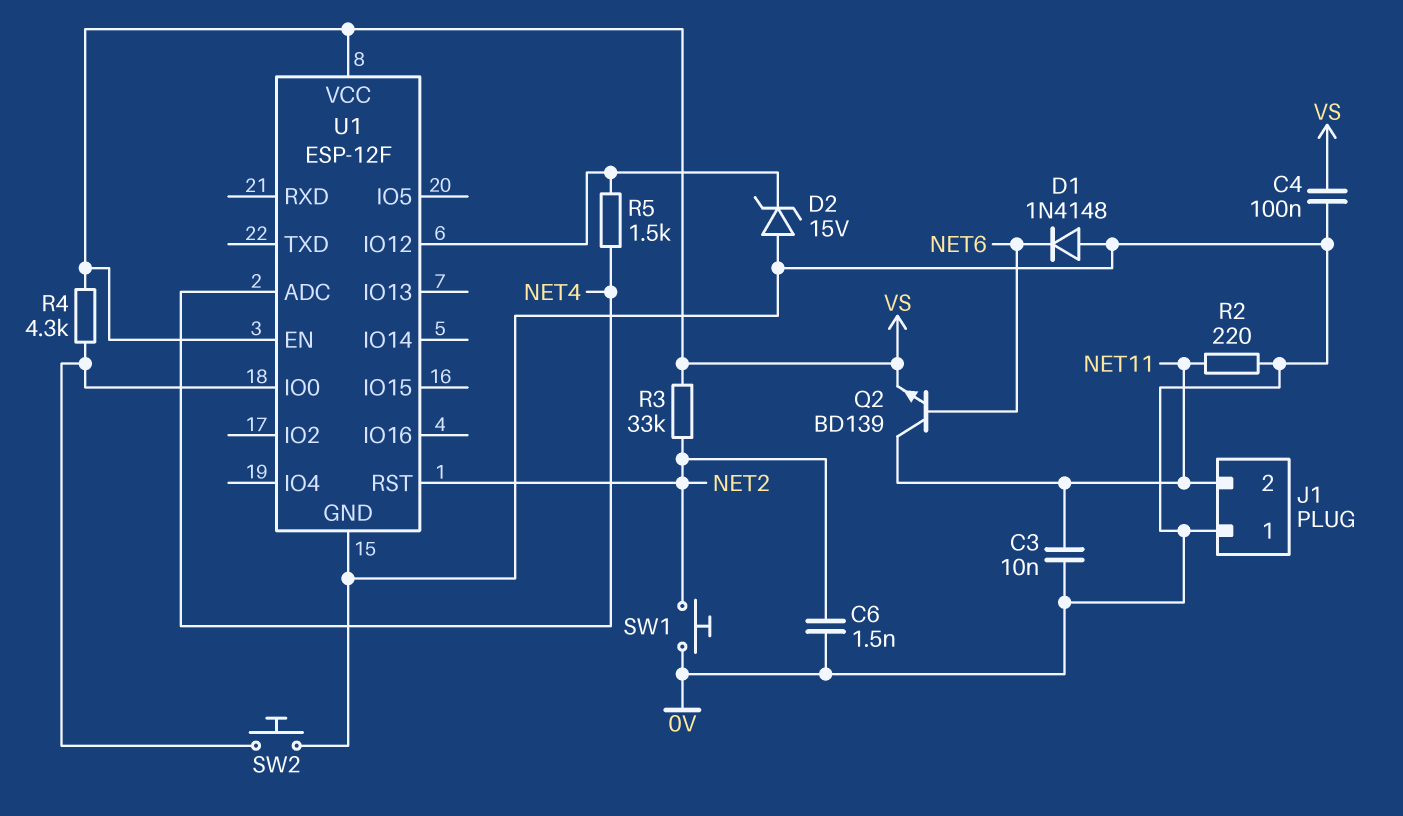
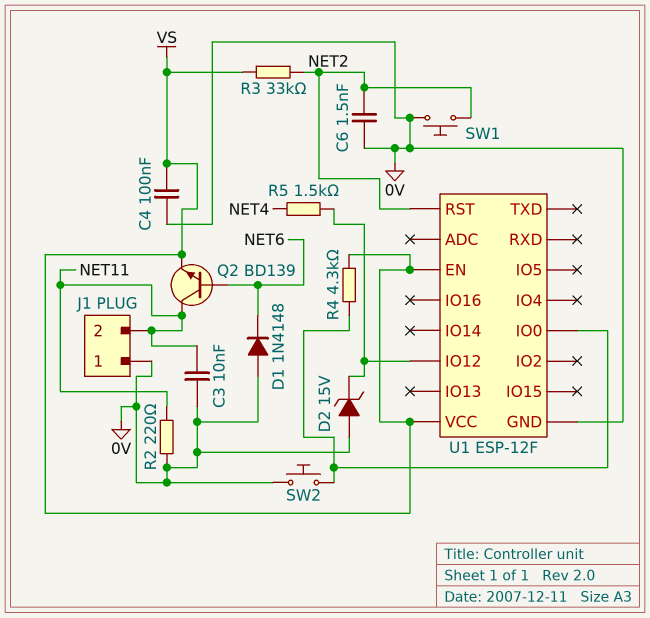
U1 pin ADC: NET4 -> none

